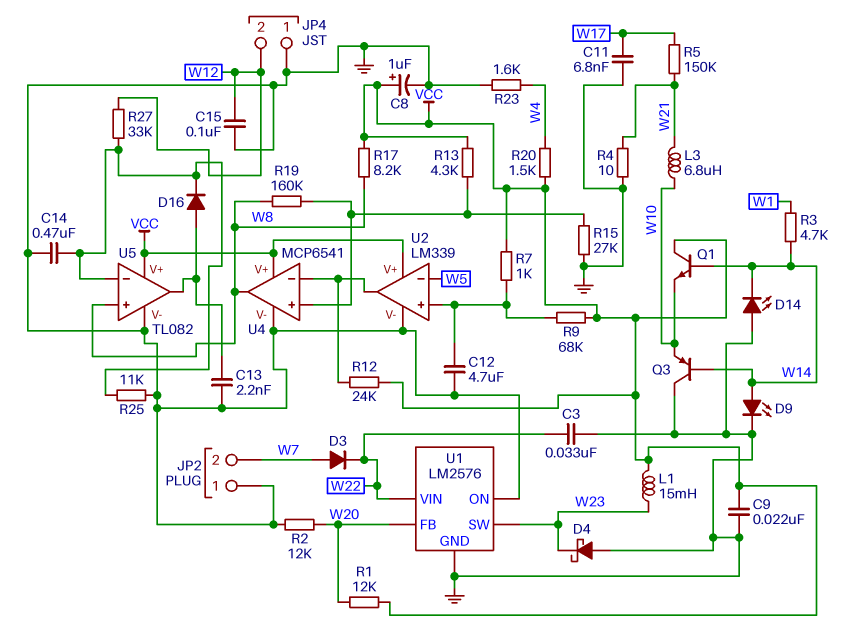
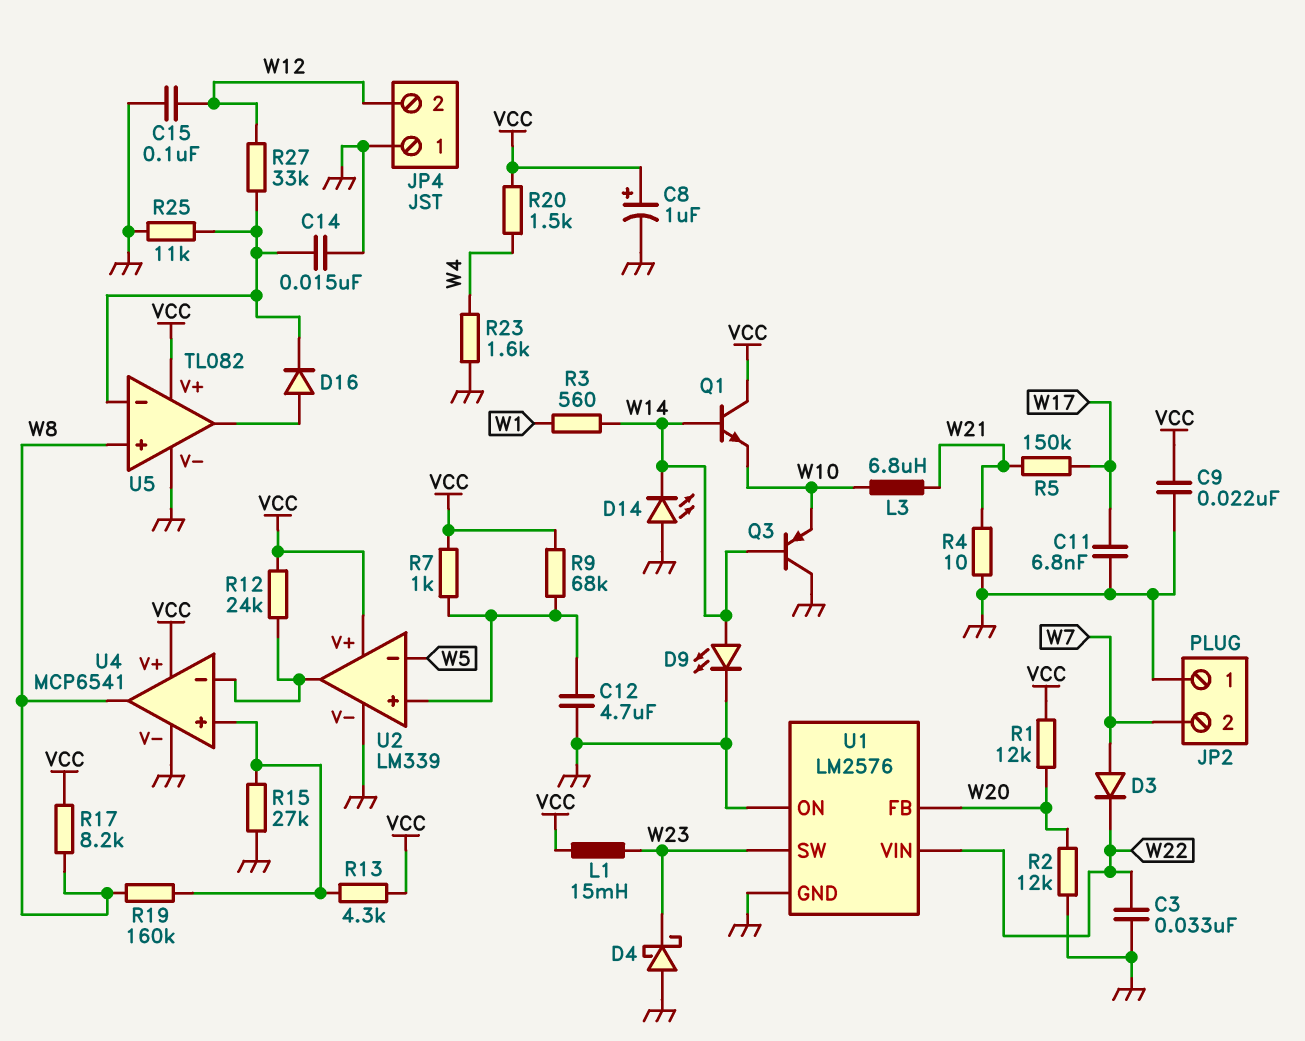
C13: 2.2nF (GND, U5/out) -> none
C14: 470nF (GND, U5/in-) -> 15nF (GND, U5/in-)
R3: 4.7k (W1, W14) -> 560 (W1, W14)

